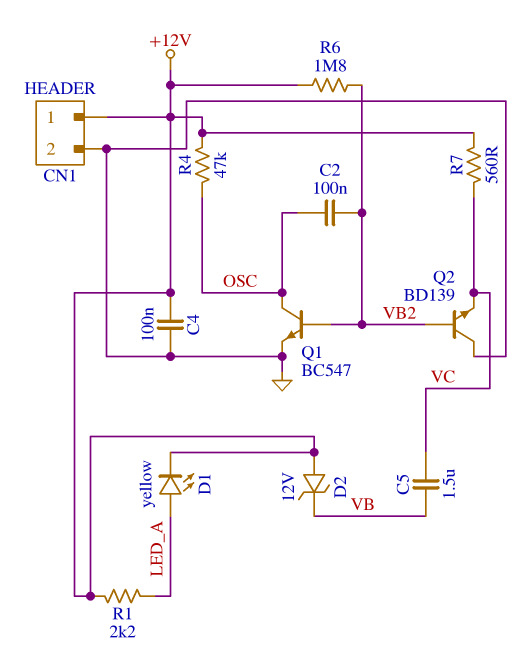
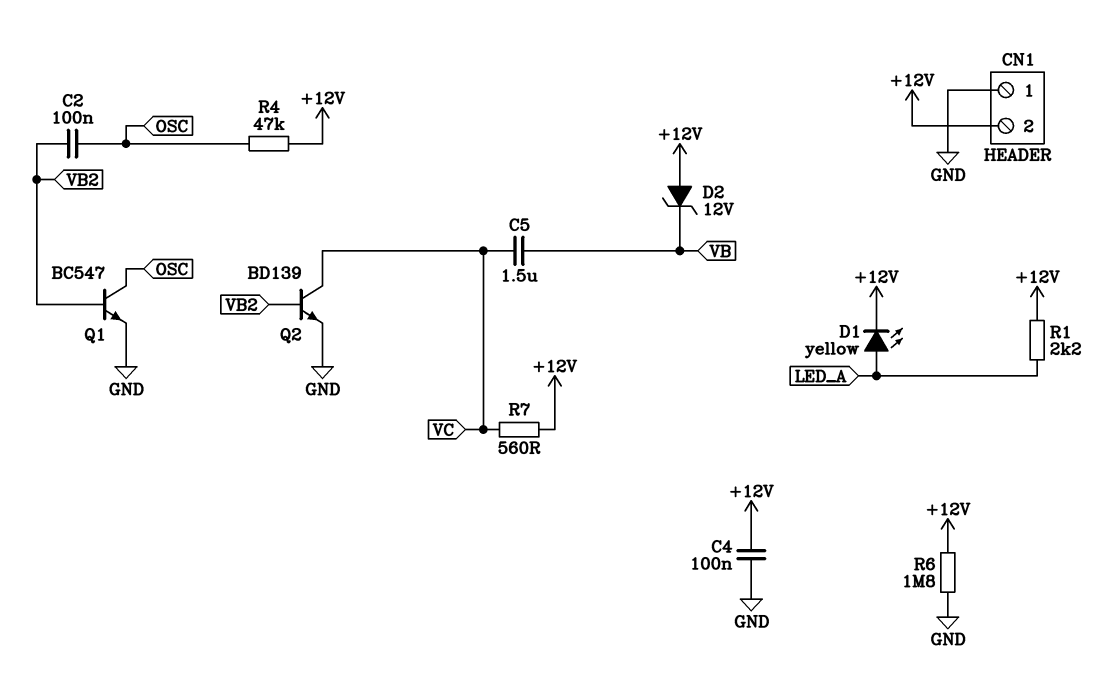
CN1 pin 1: +12V -> GND
CN1 pin 2: GND -> +12V
Q2: NPN BD139 (B VB2, C GND, E VC) -> NPN BD139 (B VB2, C VC, E GND)
R6: 1.8M (+12V, VB2) -> 1.8M (+12V, GND)

